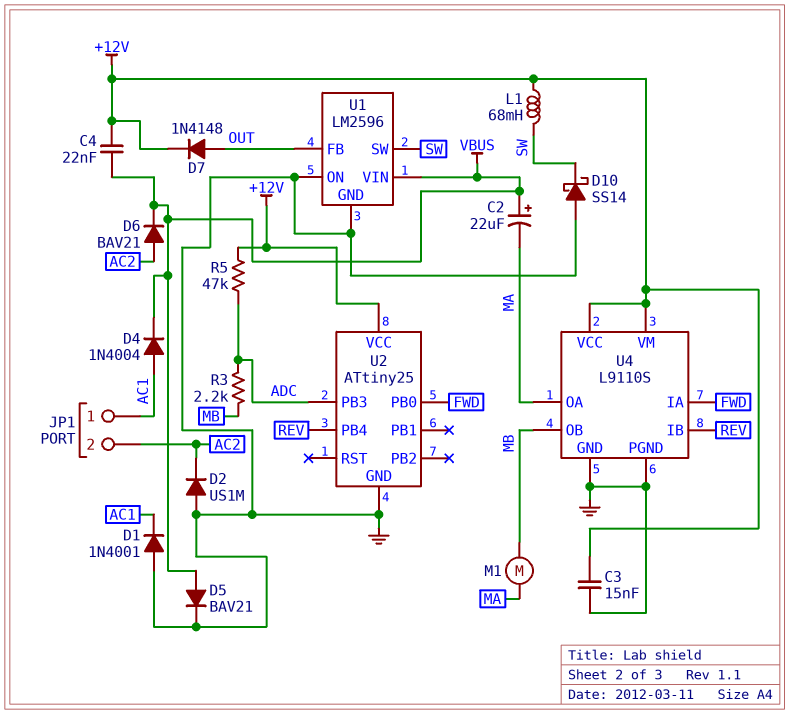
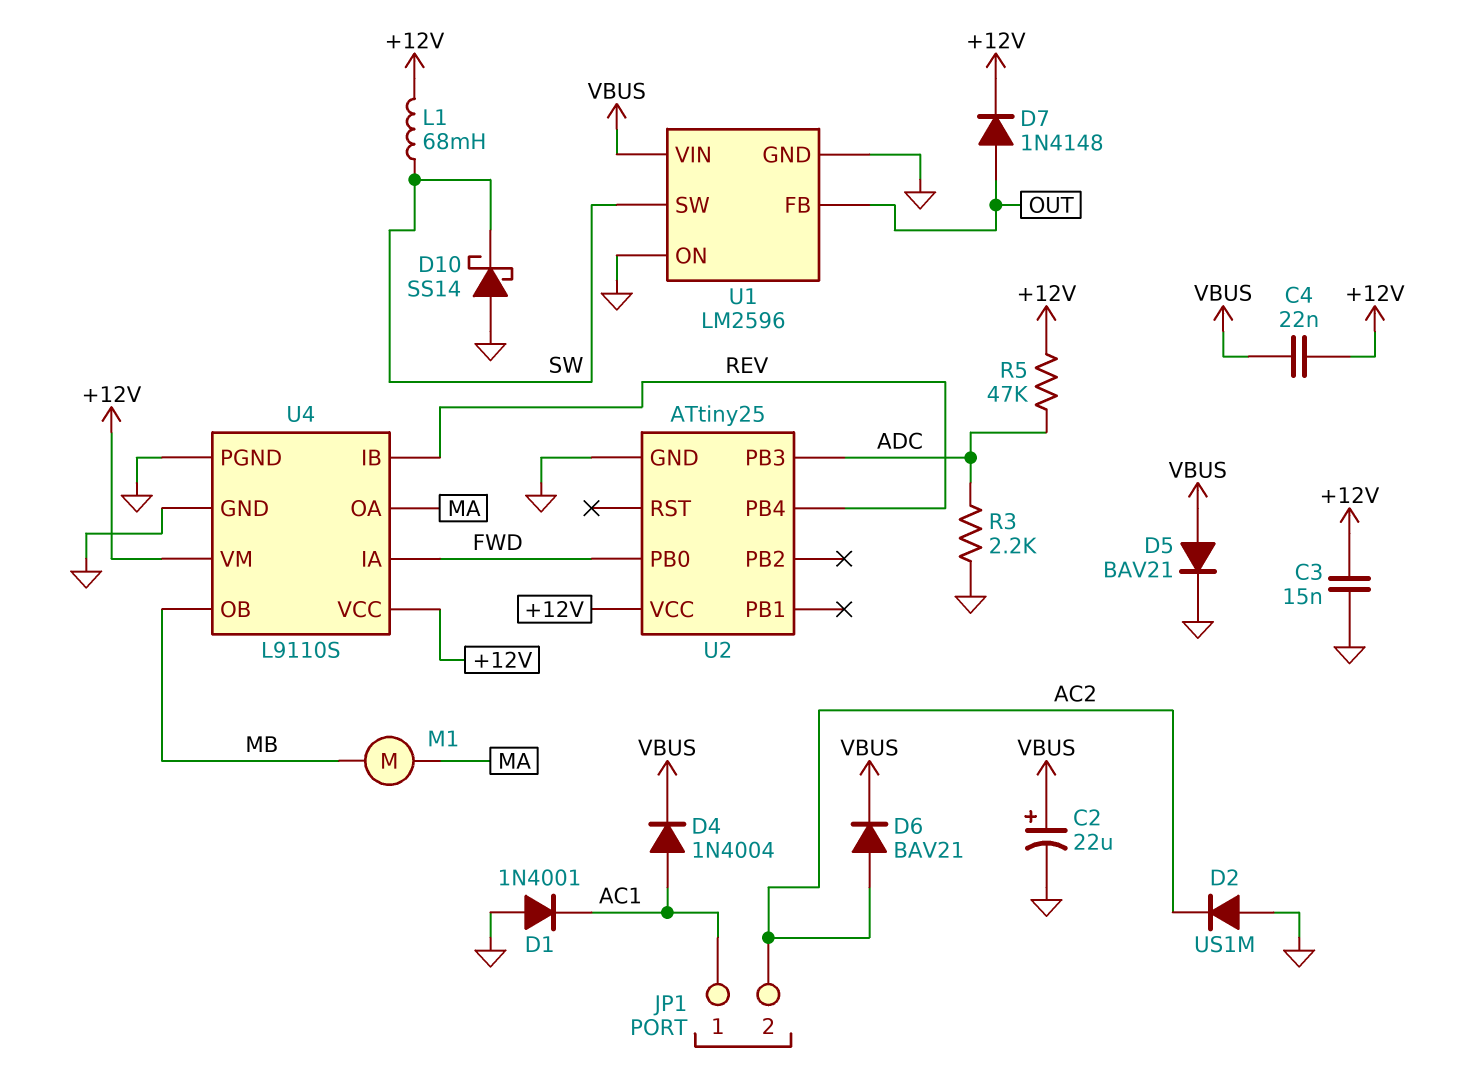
C2: 22uF (plus VBUS, minus MA) -> 22uF (plus VBUS, minus GND)
R3: 2.2k (ADC, MB) -> 2.2k (ADC, GND)

